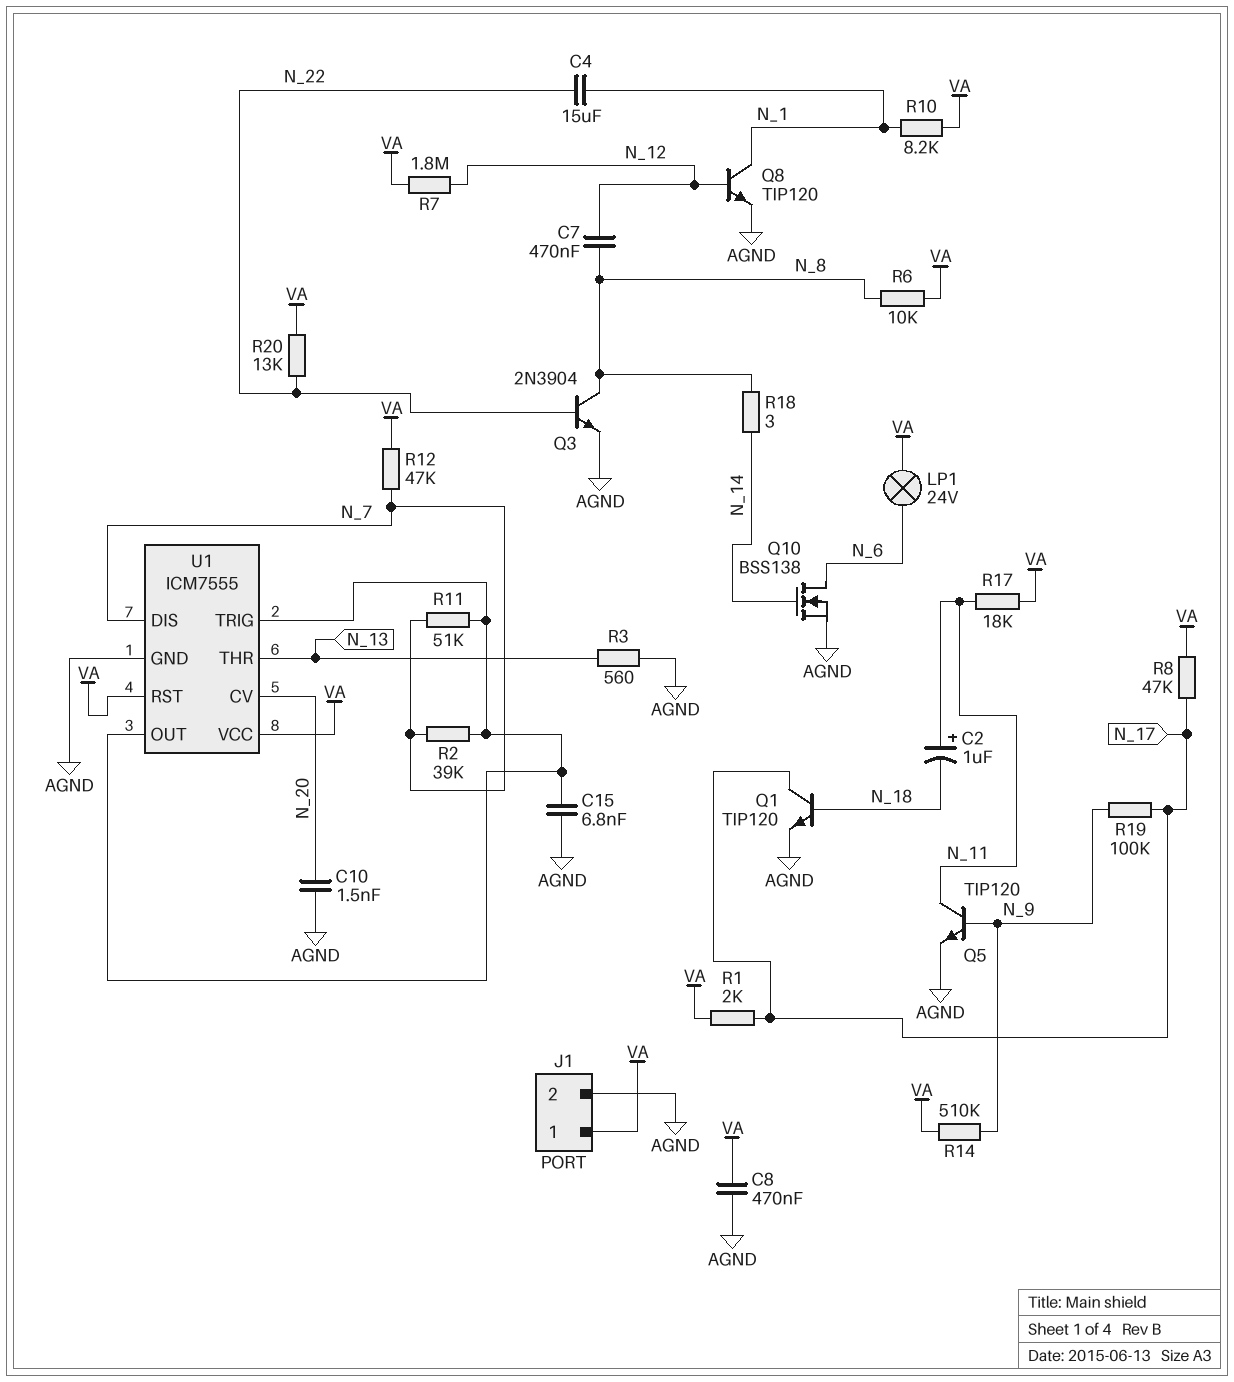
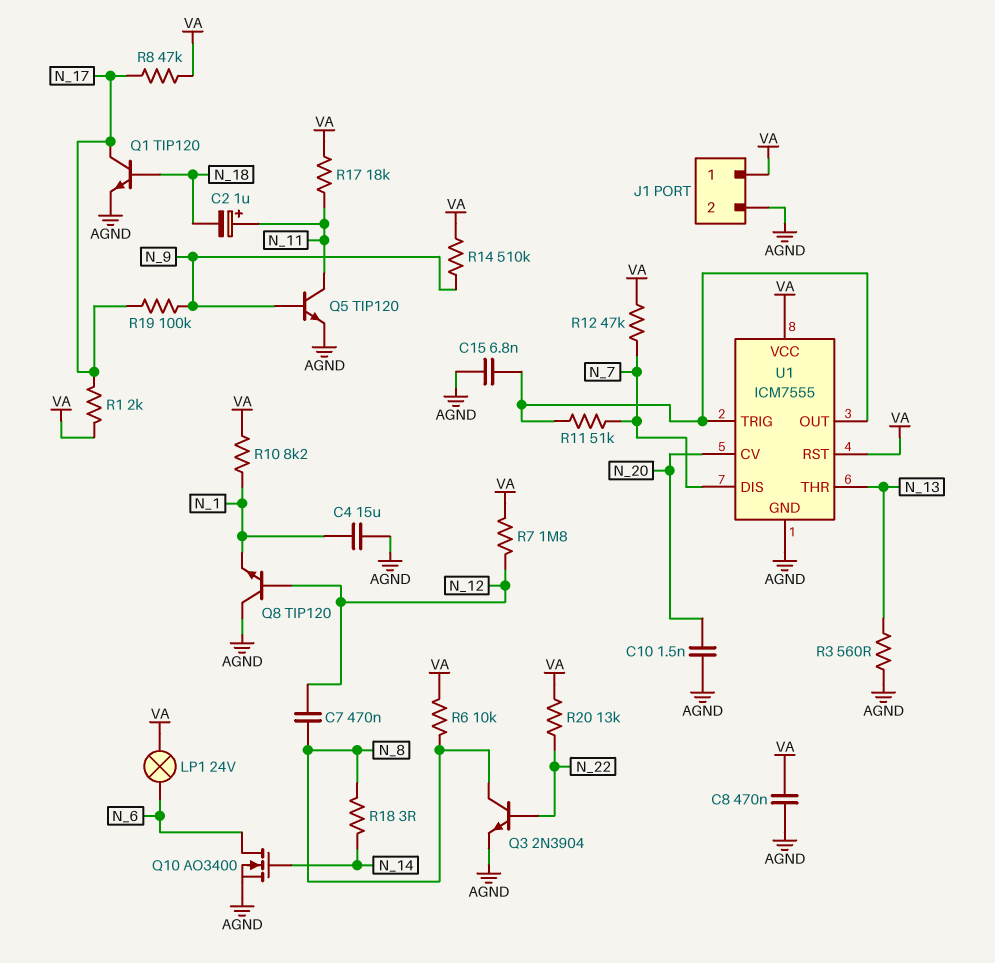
C4: 15uF (N_1, N_22) -> 15uF (AGND, N_1)
Q8: NPN TIP120 (B N_12, C N_1, E AGND) -> NPN TIP120 (B N_12, C AGND, E N_1)
Q10: NMOS BSS138 (G N_14, D N_6, S AGND) -> NMOS AO3400 (G N_14, D N_6, S AGND)
R2: 39k (N_7, U1/OUT) -> none

